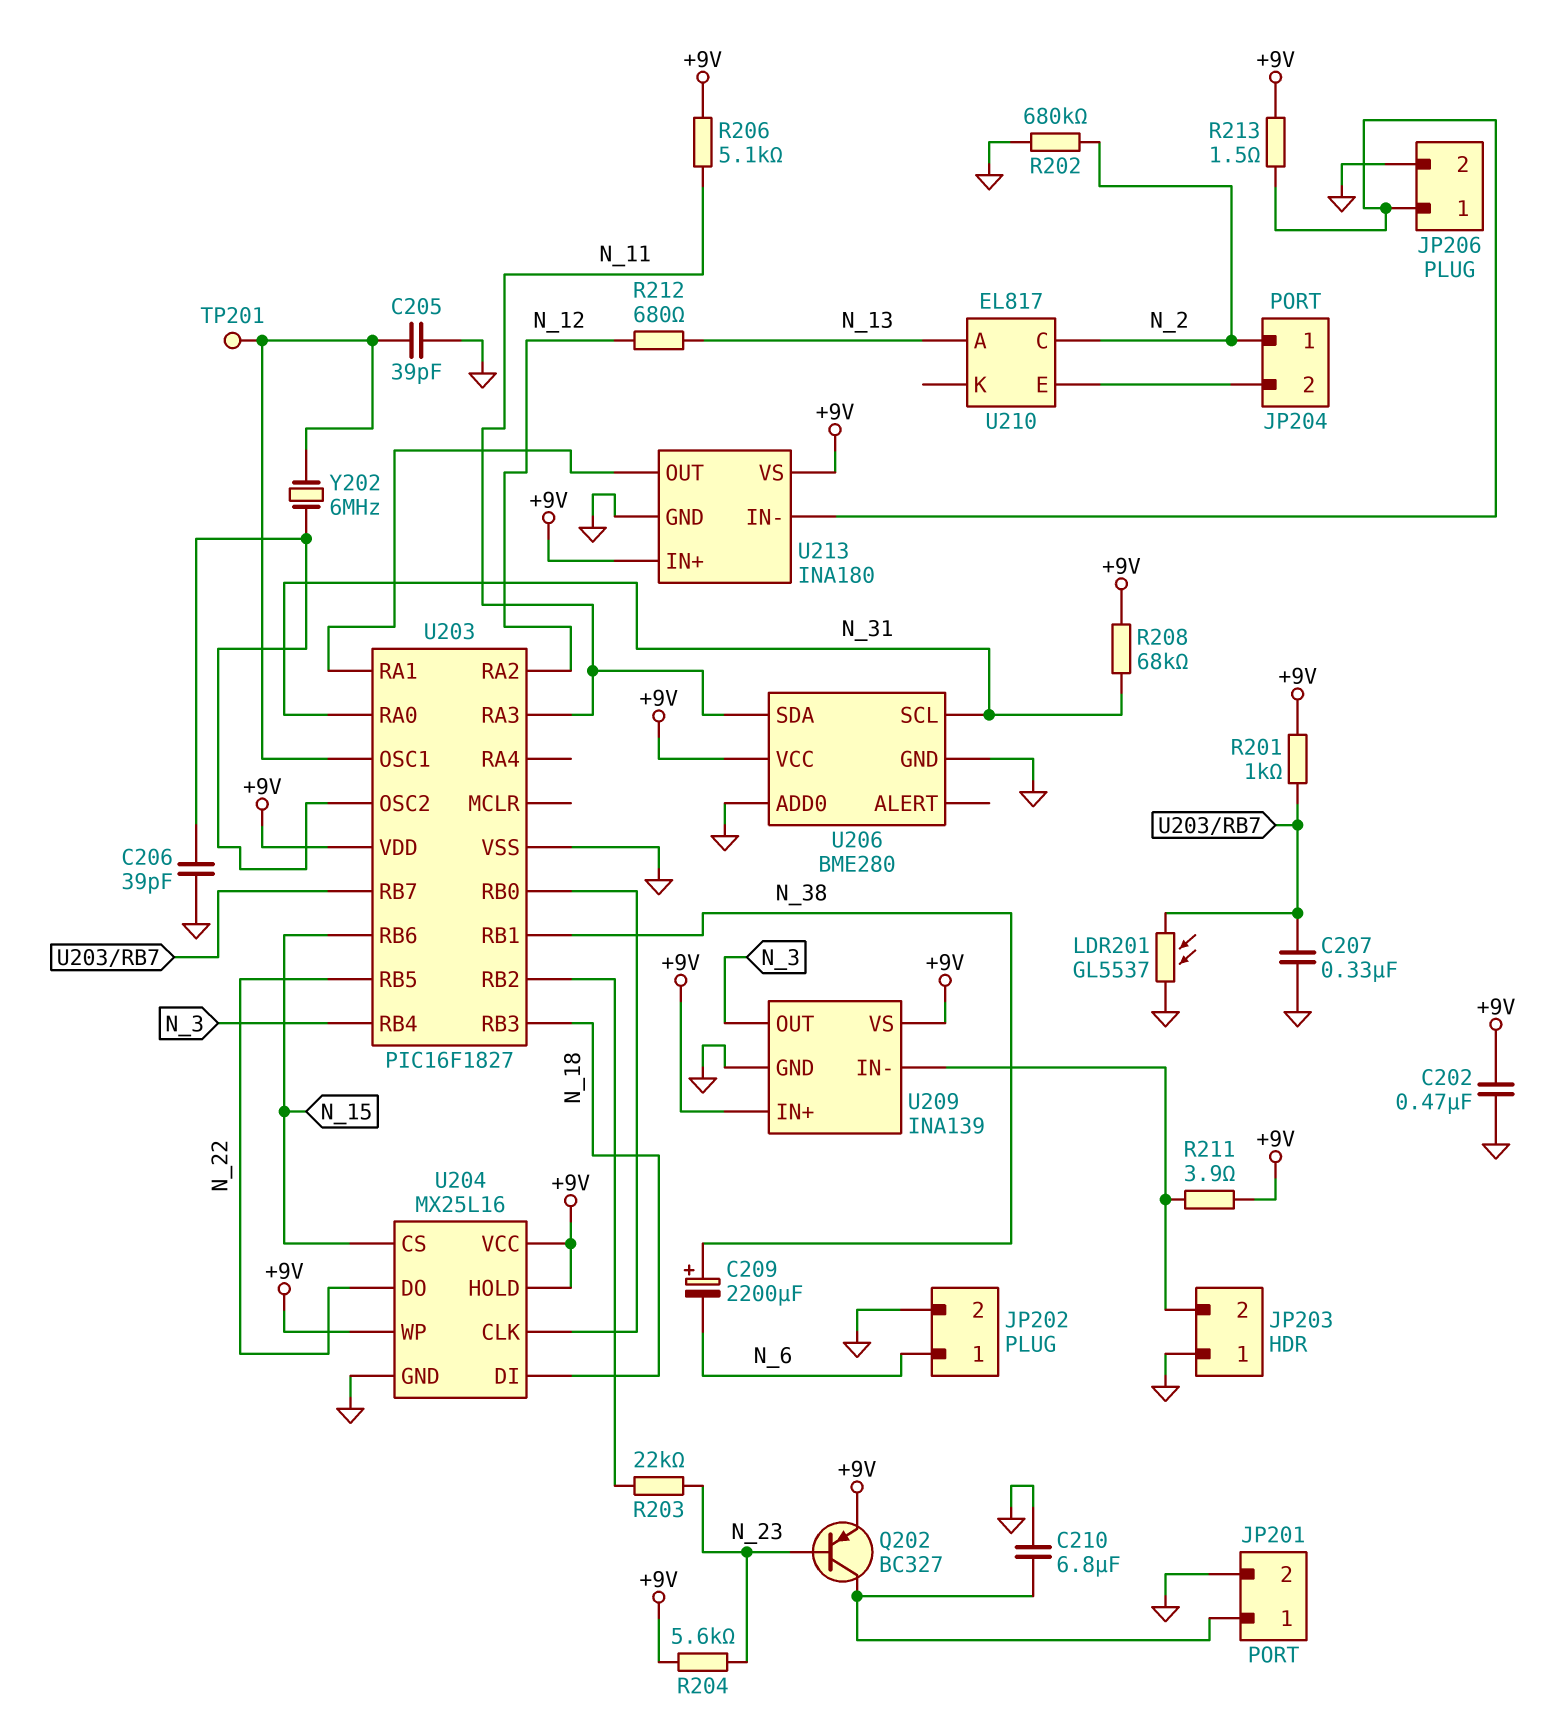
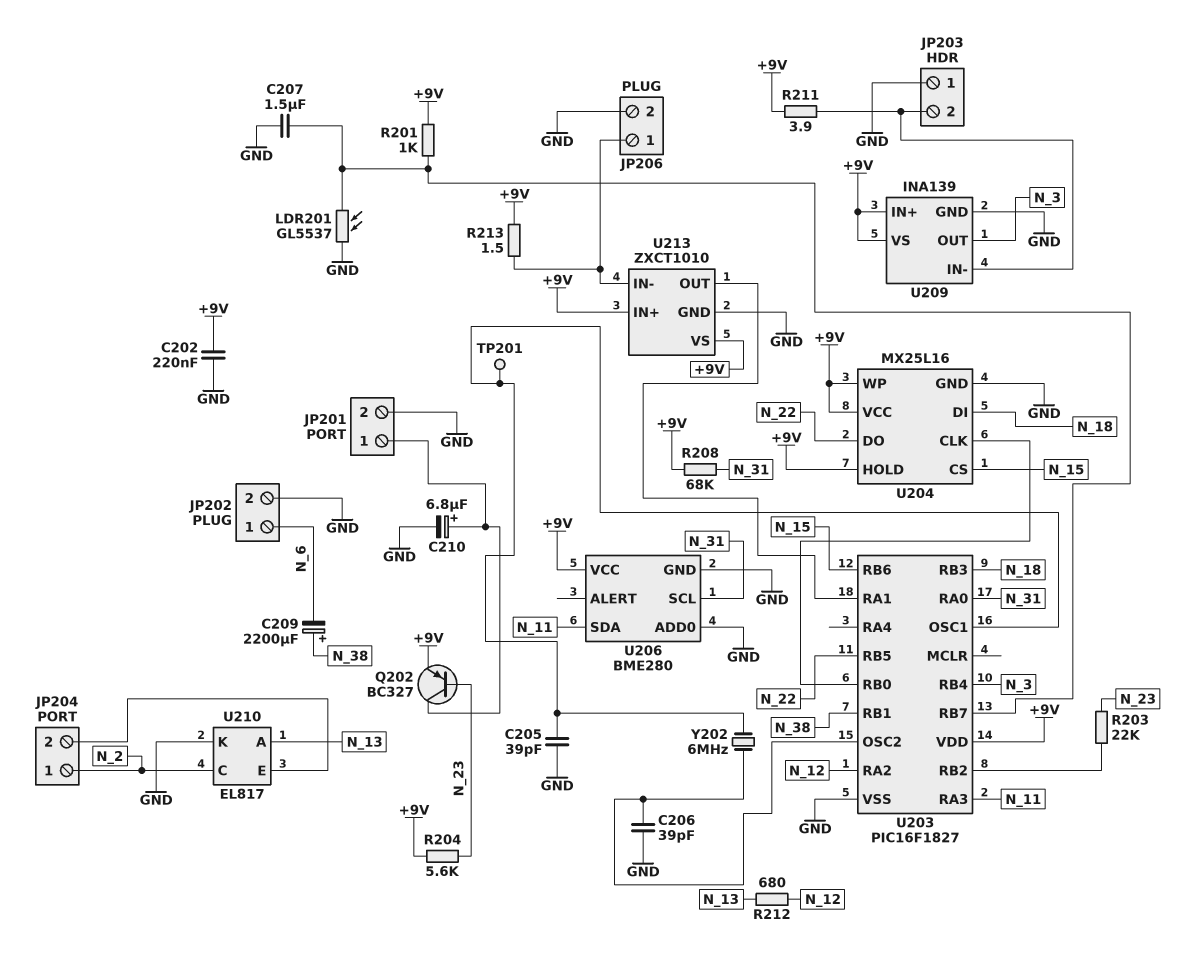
C202: 470nF (+9V, GND) -> 220nF (+9V, GND)
C207: 330nF (GND, U203/RB7) -> 1.5uF (GND, U203/RB7)
C210: 6.8uF (GND, JP201/1) -> 6.8uF (plus JP201/1, minus GND)
R202: 680k (GND, N_2) -> none
R206: 5.1k (+9V, N_11) -> none
U210 pin K: none -> GND
U213: INA180 -> ZXCT1010

